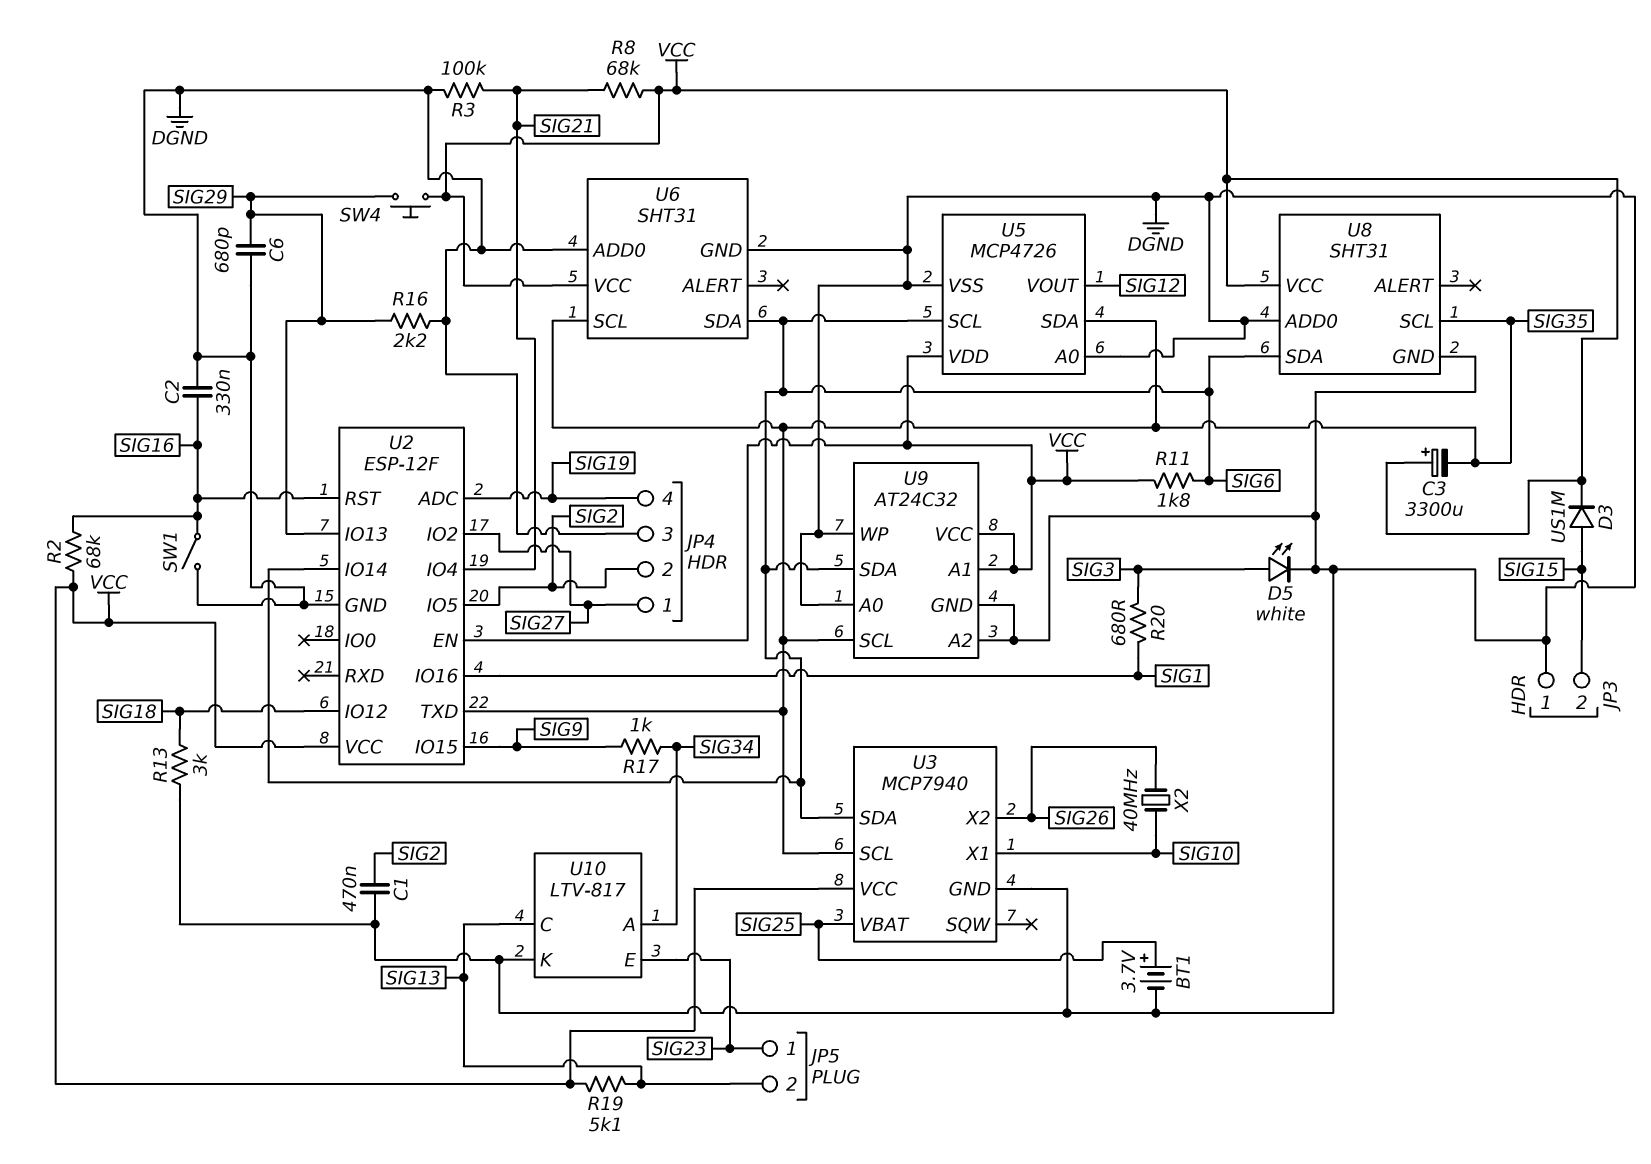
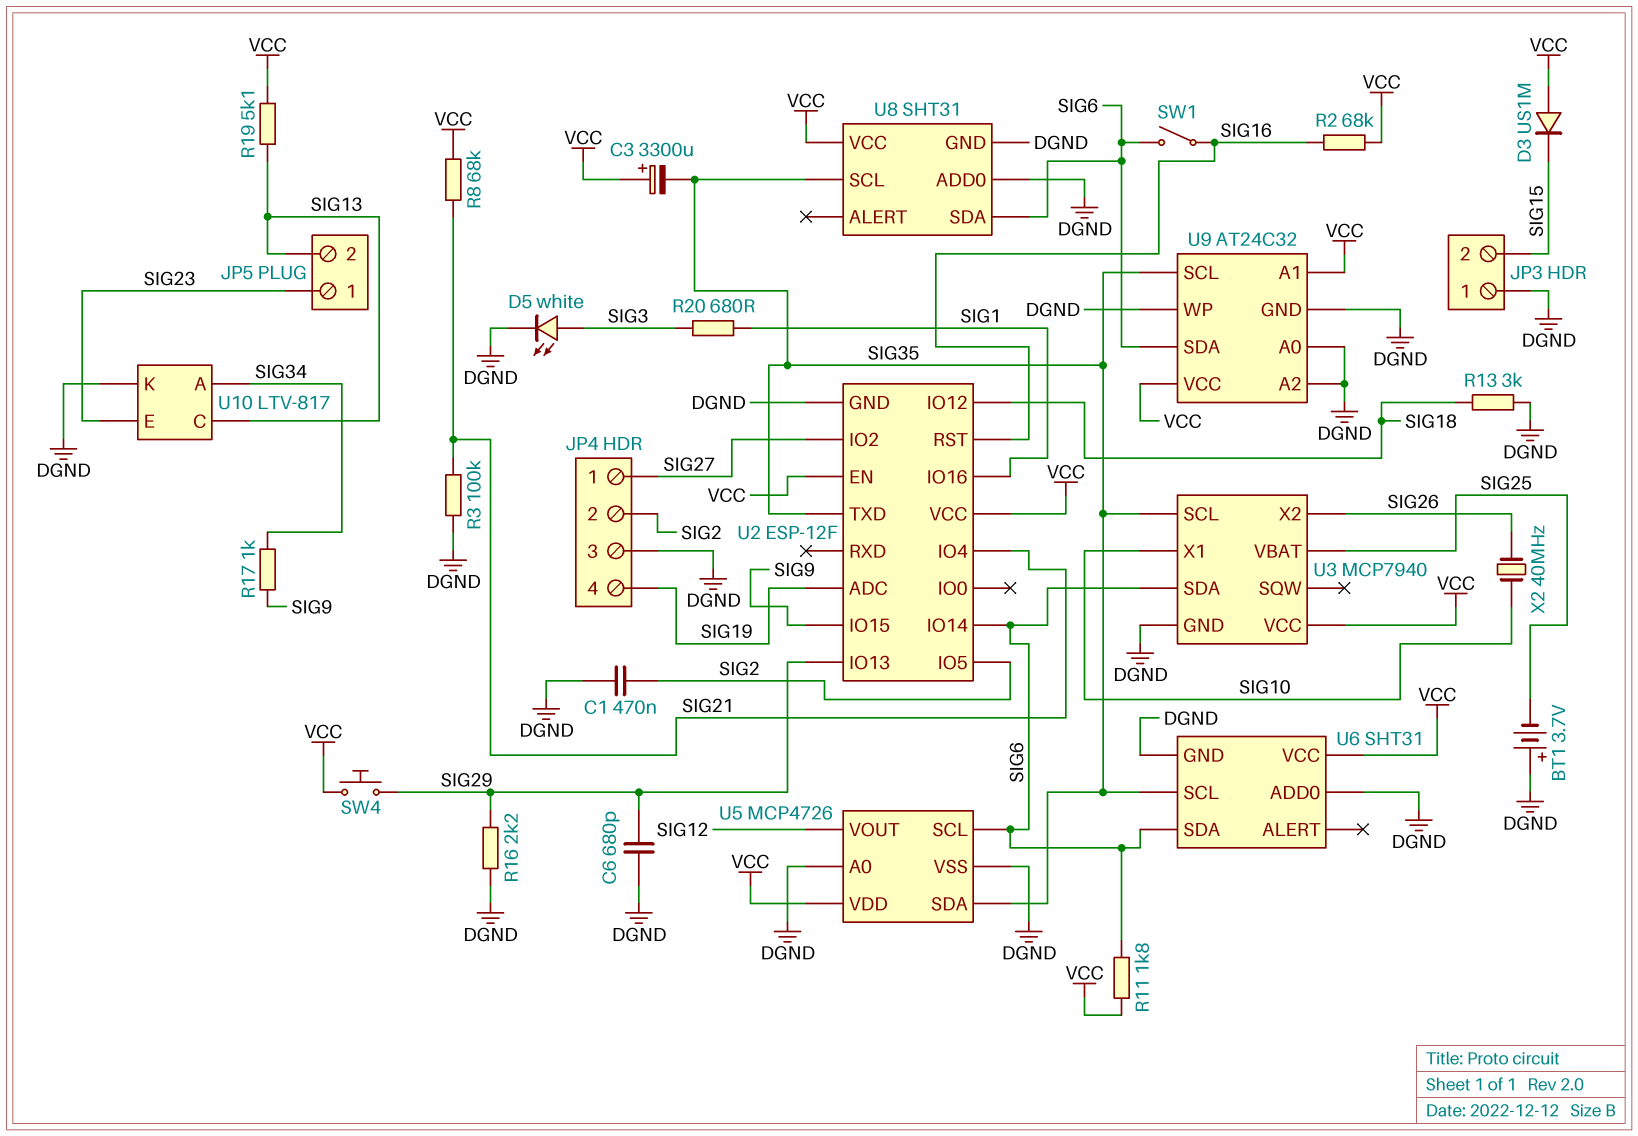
BT1: 3.7V (plus SIG25, minus DGND) -> 3.7V (plus DGND, minus SIG25)
C2: 330nF (DGND, SIG16) -> none
D3: diode US1M (A SIG15, K VCC) -> diode US1M (A VCC, K SIG15)
SW1: switch (DGND, SIG16) -> switch (SIG6, SIG16)

